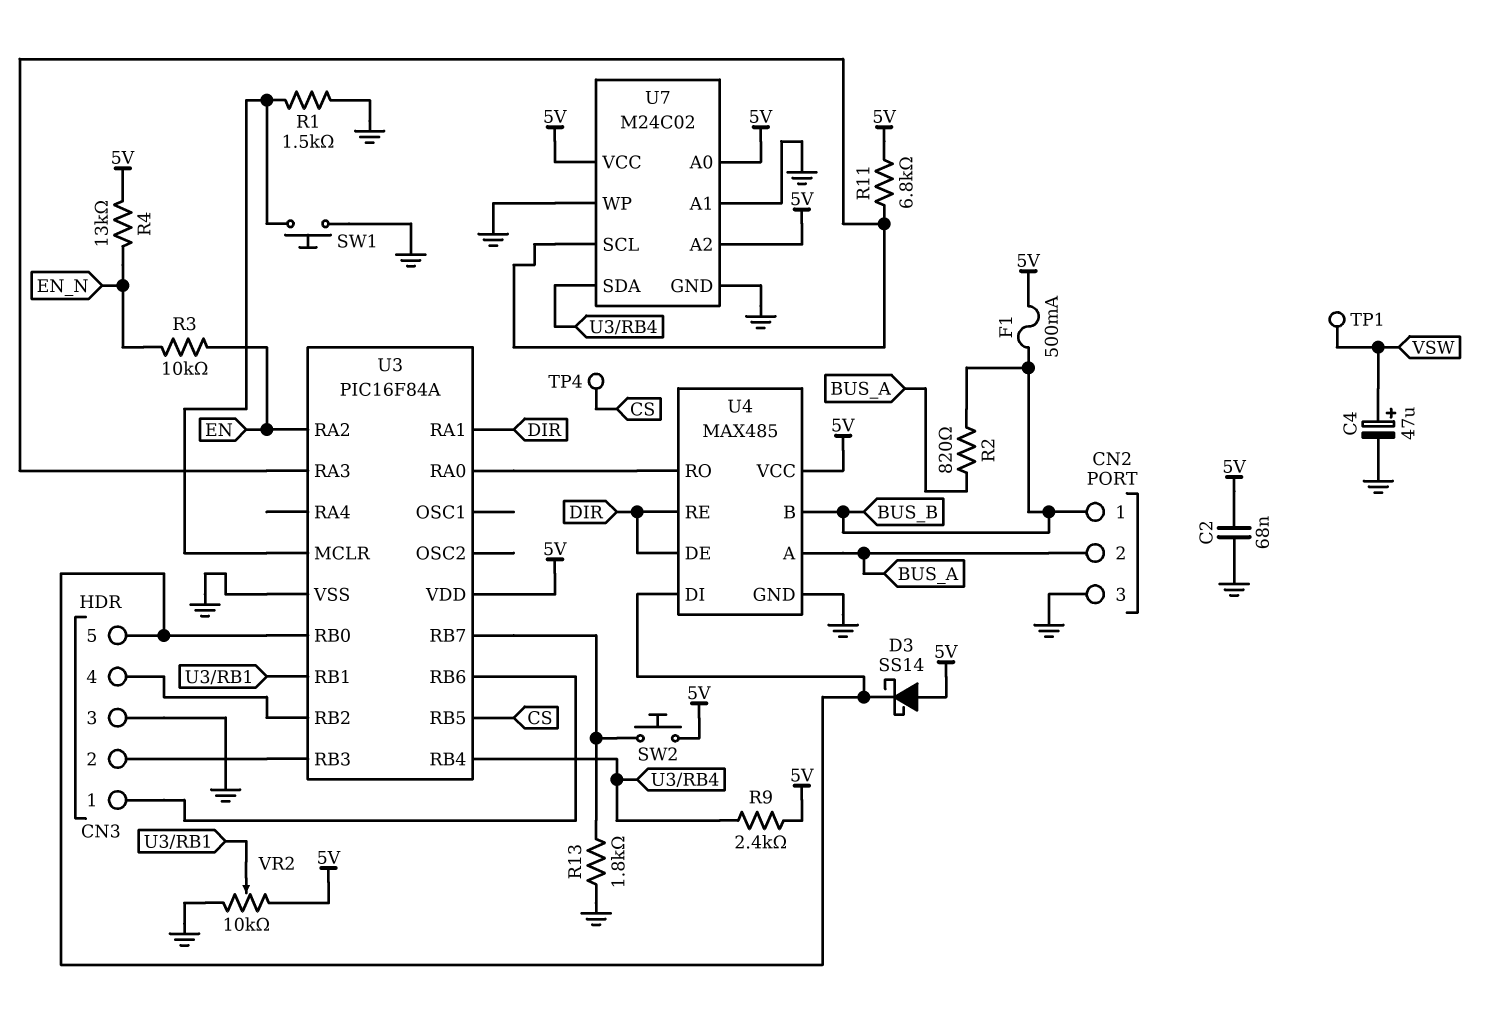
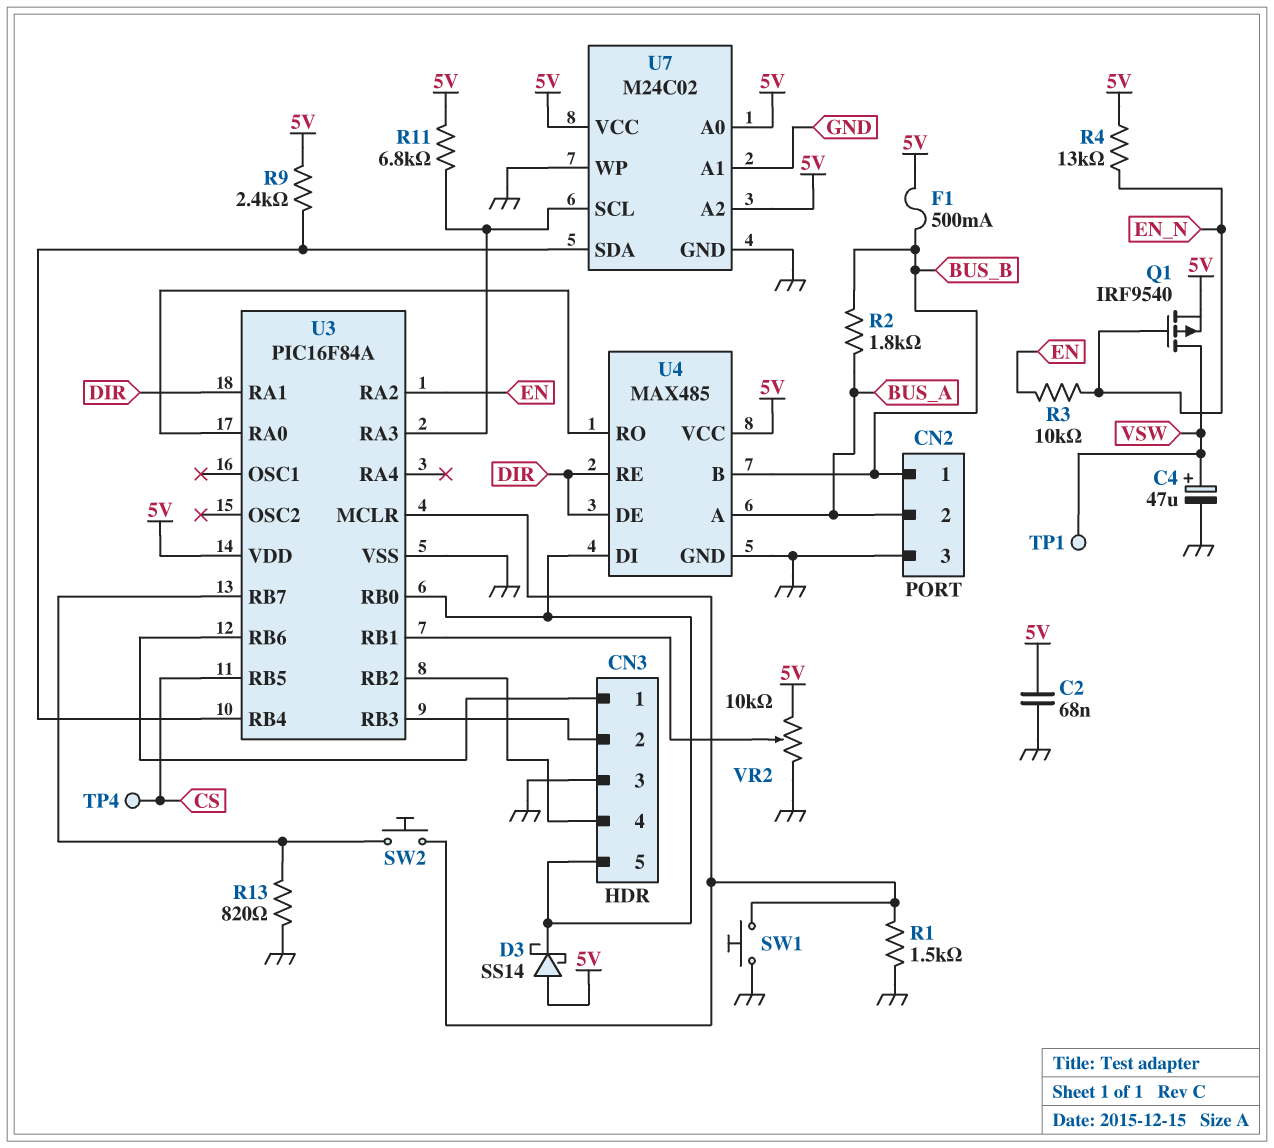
Q1: none -> PMOS IRF9540 (G EN_N, D VSW, S 5V)
R2: 820 (BUS_A, BUS_B) -> 1.8k (BUS_A, BUS_B)
R13: 1.8k (GND, U3/RB7) -> 820 (GND, U3/RB7)
SW2: button (5V, U3/RB7) -> button (U3/MCLR, U3/RB7)

